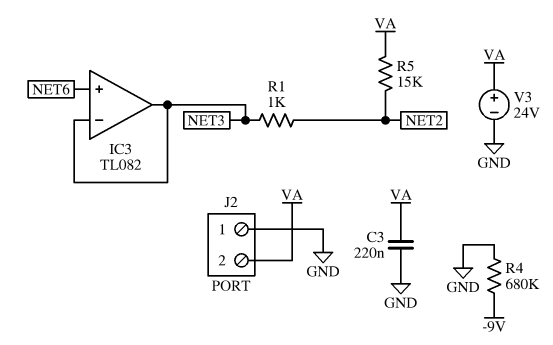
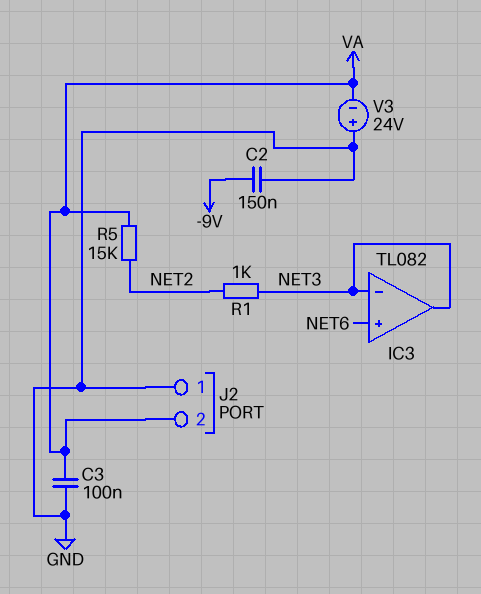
C2: none -> 150nF (-9V, GND)
C3: 220nF (GND, VA) -> 100nF (GND, VA)
R4: 680k (-9V, GND) -> none
V3: 24V (plus VA, minus GND) -> 24V (plus GND, minus VA)

